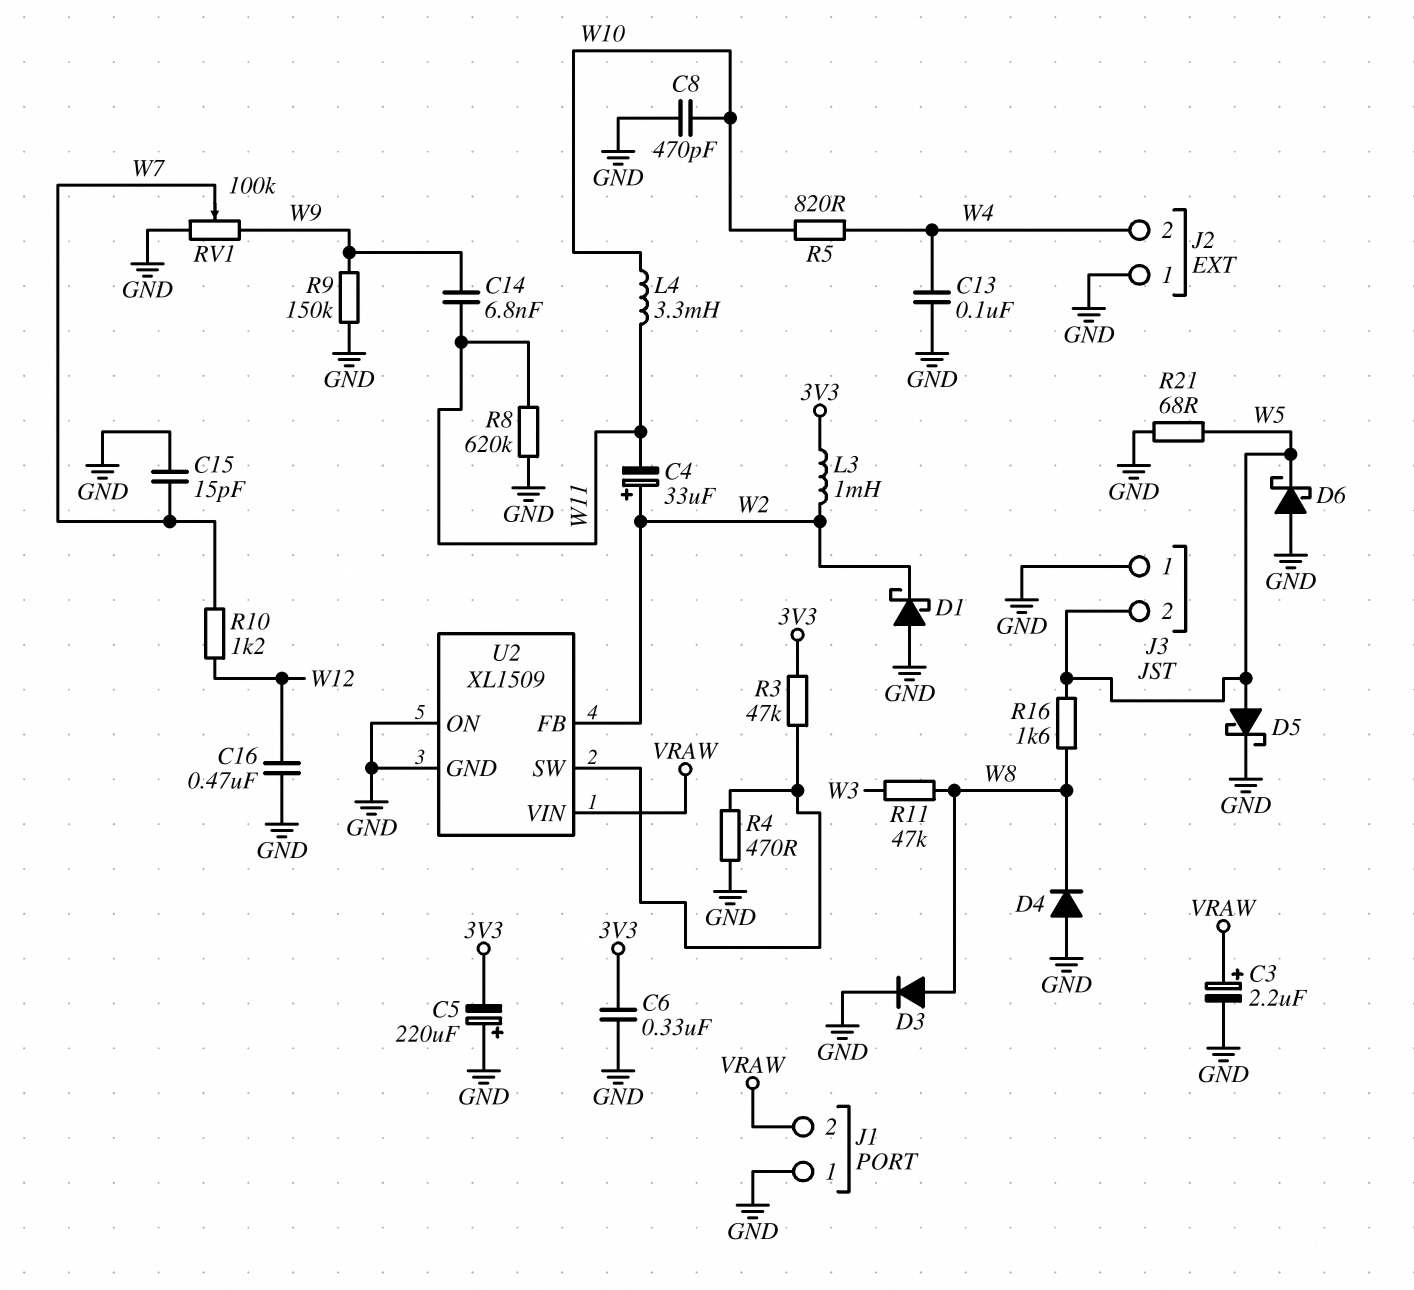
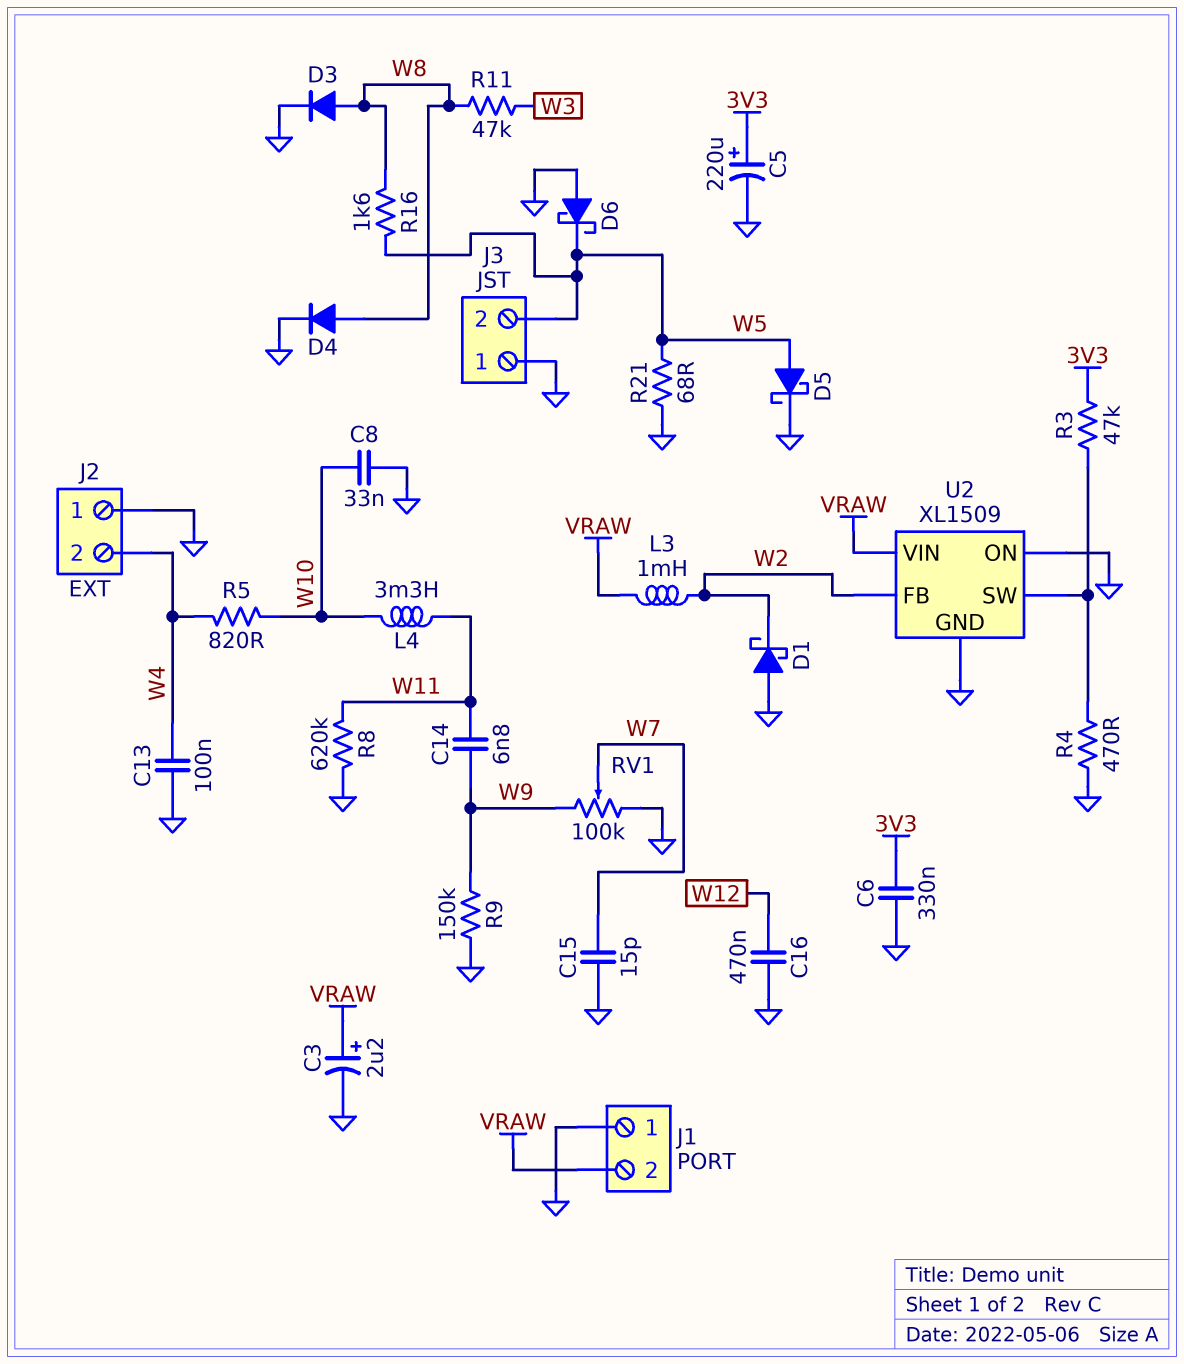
C4: 33uF (plus W2, minus W11) -> none
C5: 220uF (plus GND, minus 3V3) -> 220uF (plus 3V3, minus GND)
C8: 470pF (GND, W10) -> 33nF (GND, W10)
D4: diode (A GND, K W8) -> diode (A W8, K GND)
L3: 1mH (3V3, W2) -> 1mH (VRAW, W2)
R10: 1.2k (W7, W12) -> none

